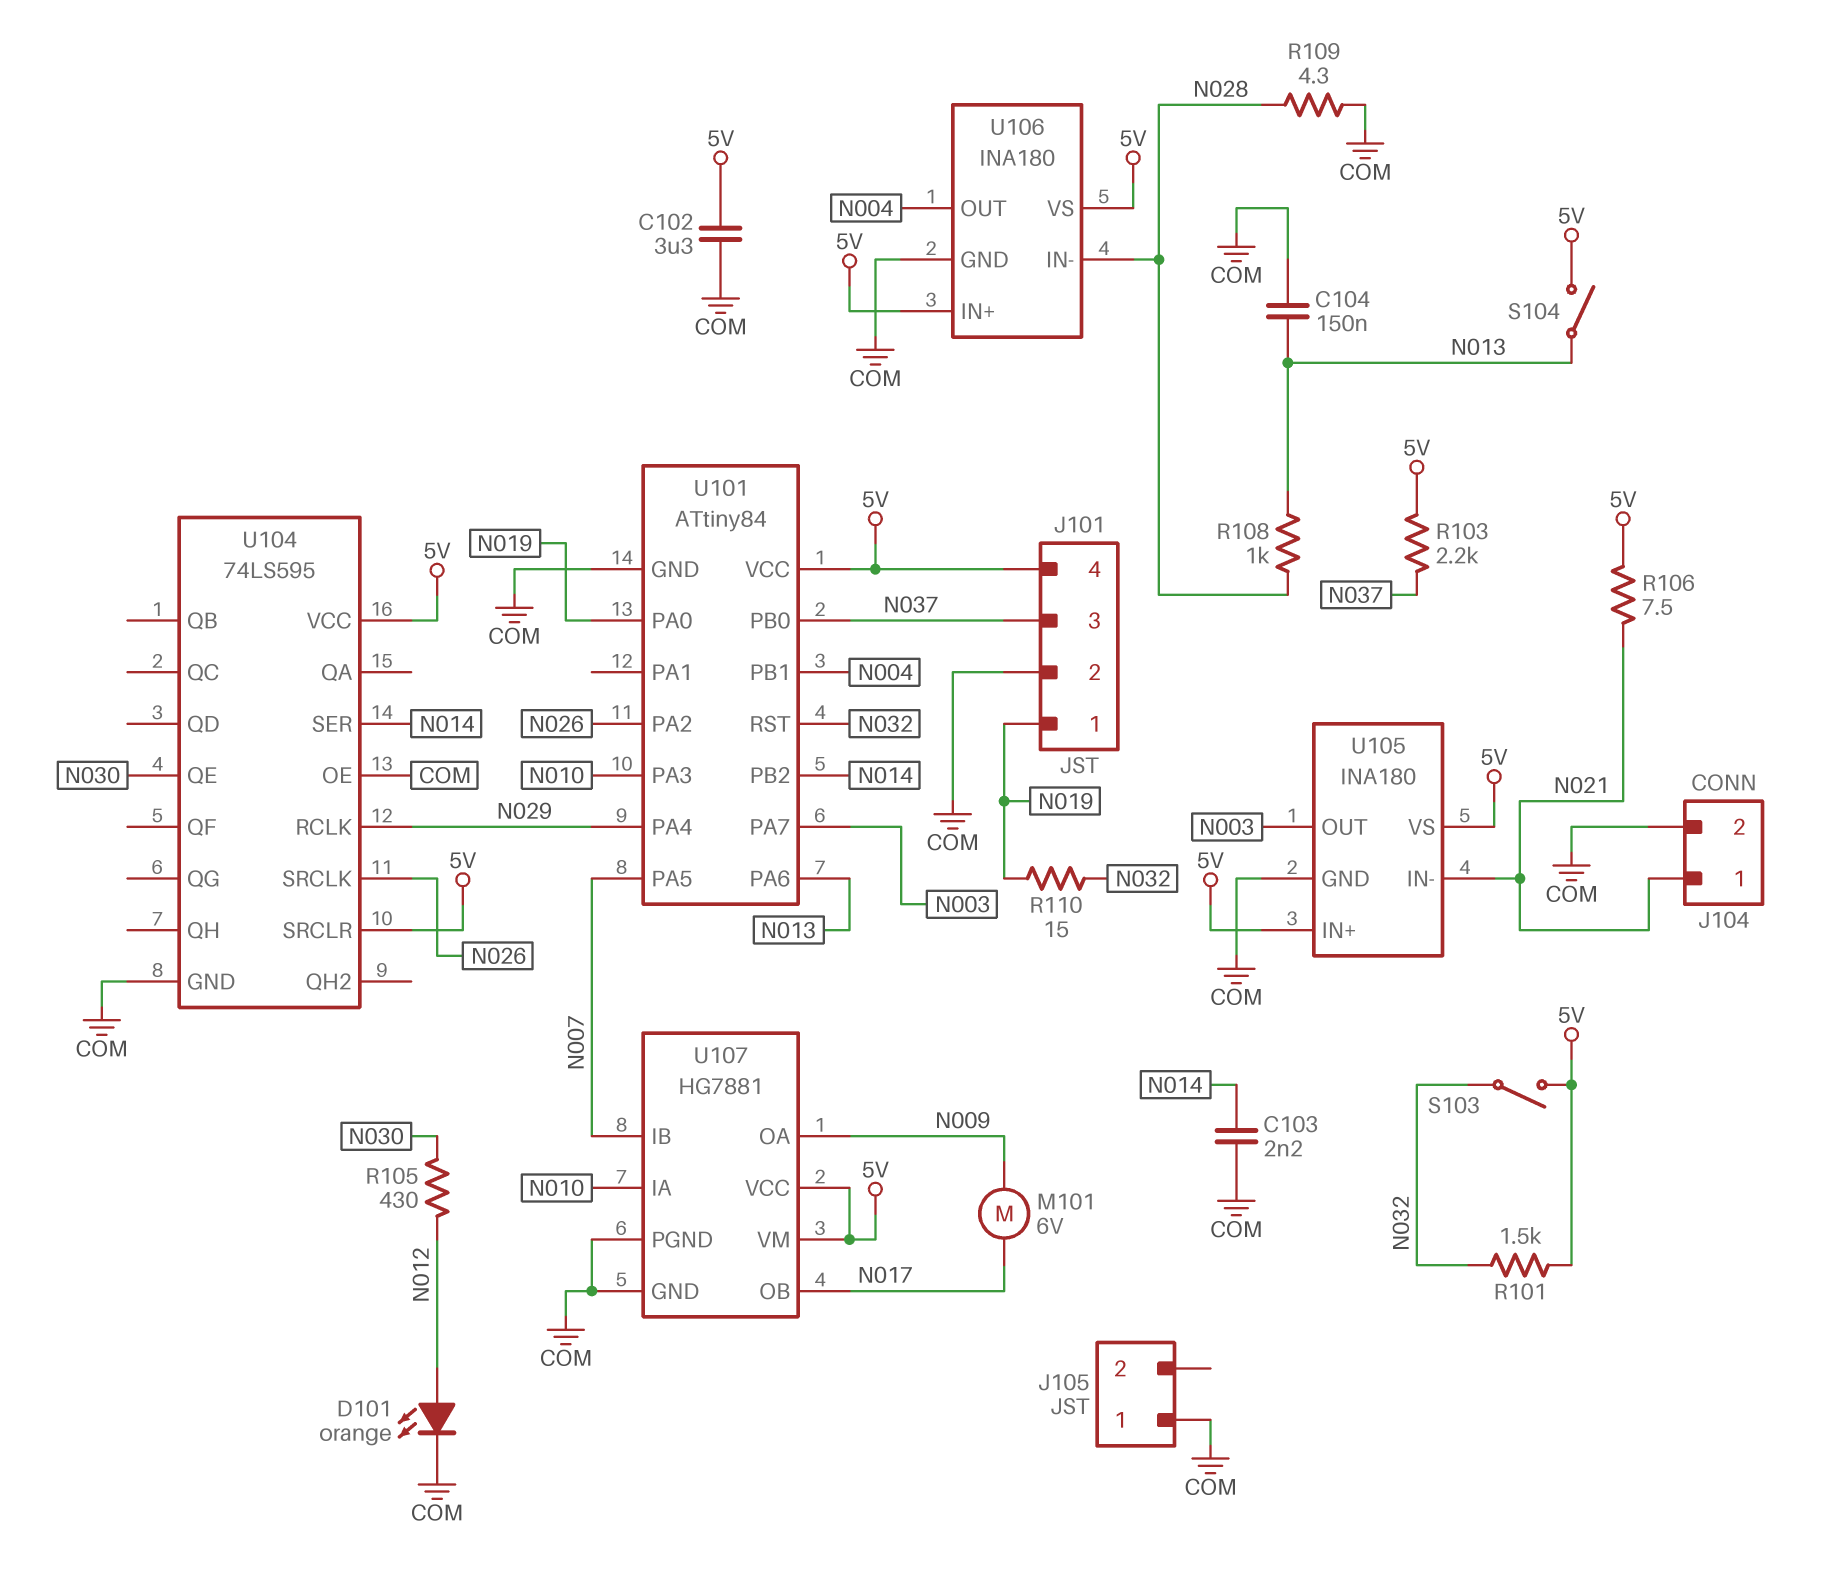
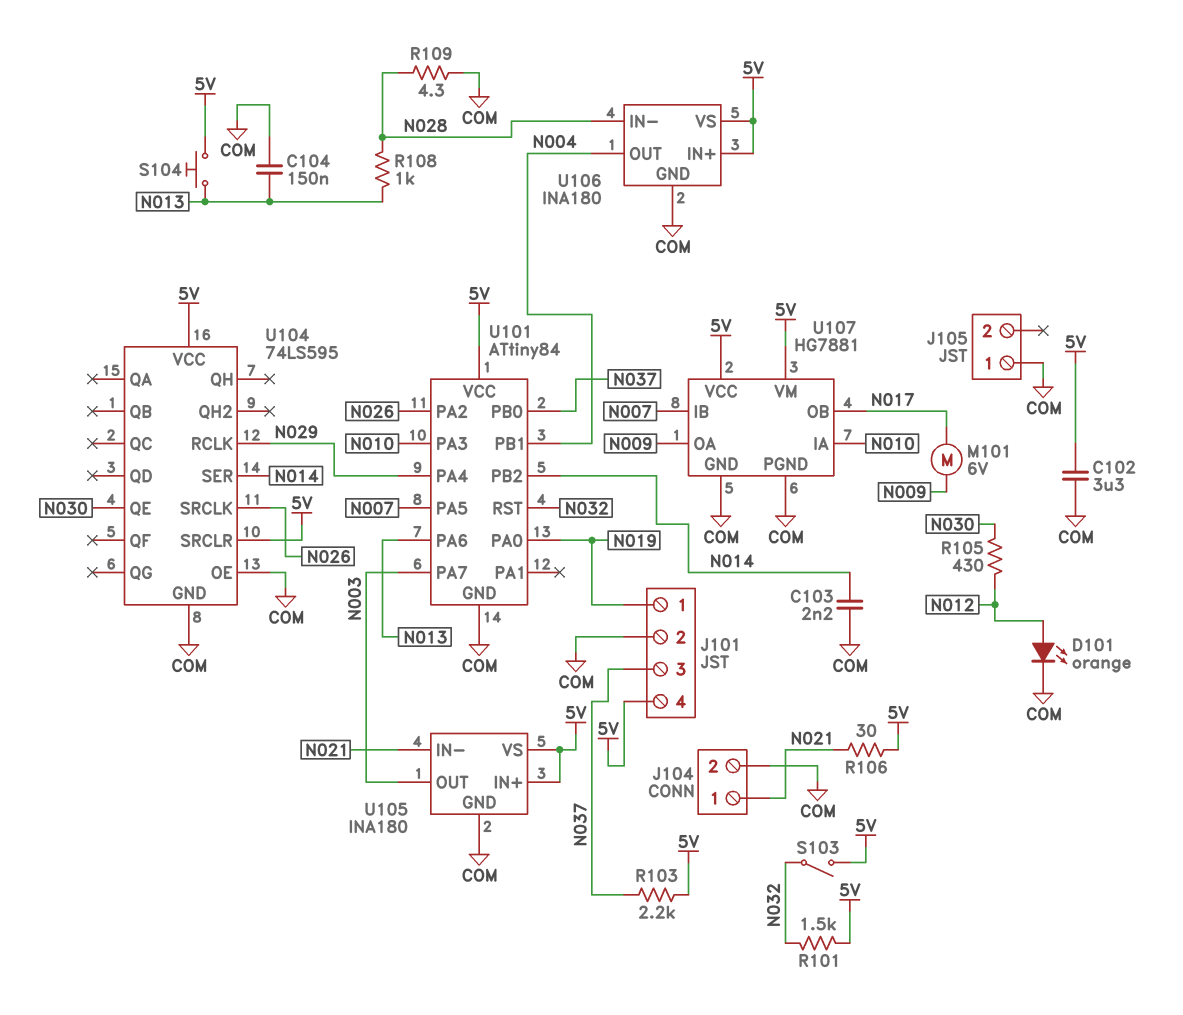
R106: 7.5 (5V, N021) -> 30 (5V, N021)
R110: 15 (N019, N032) -> none
S104: switch (5V, N013) -> button (5V, N013)

